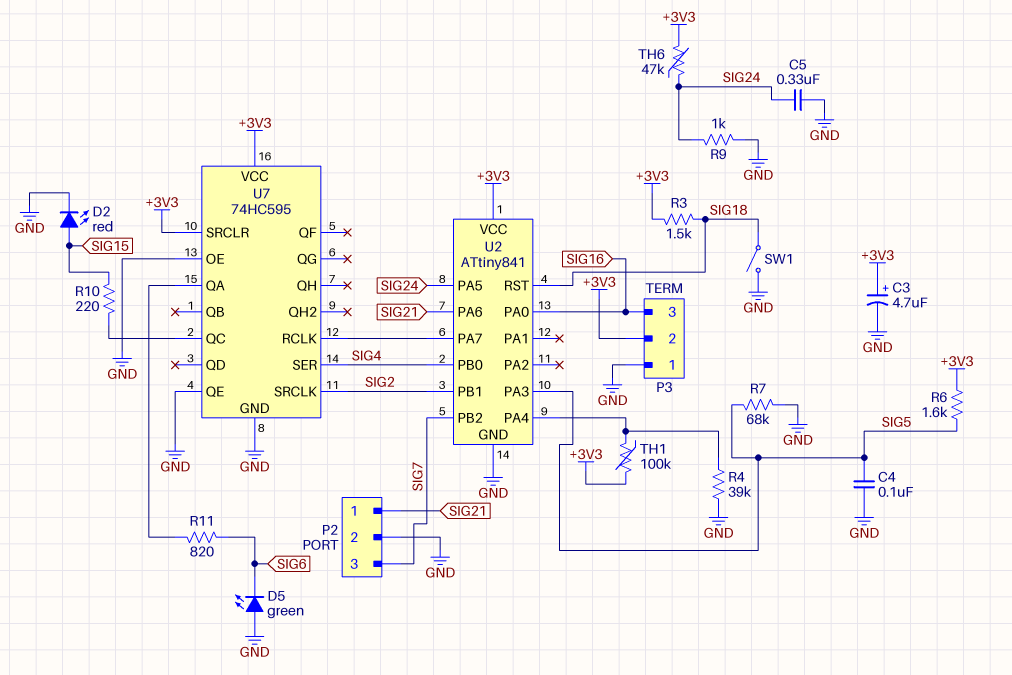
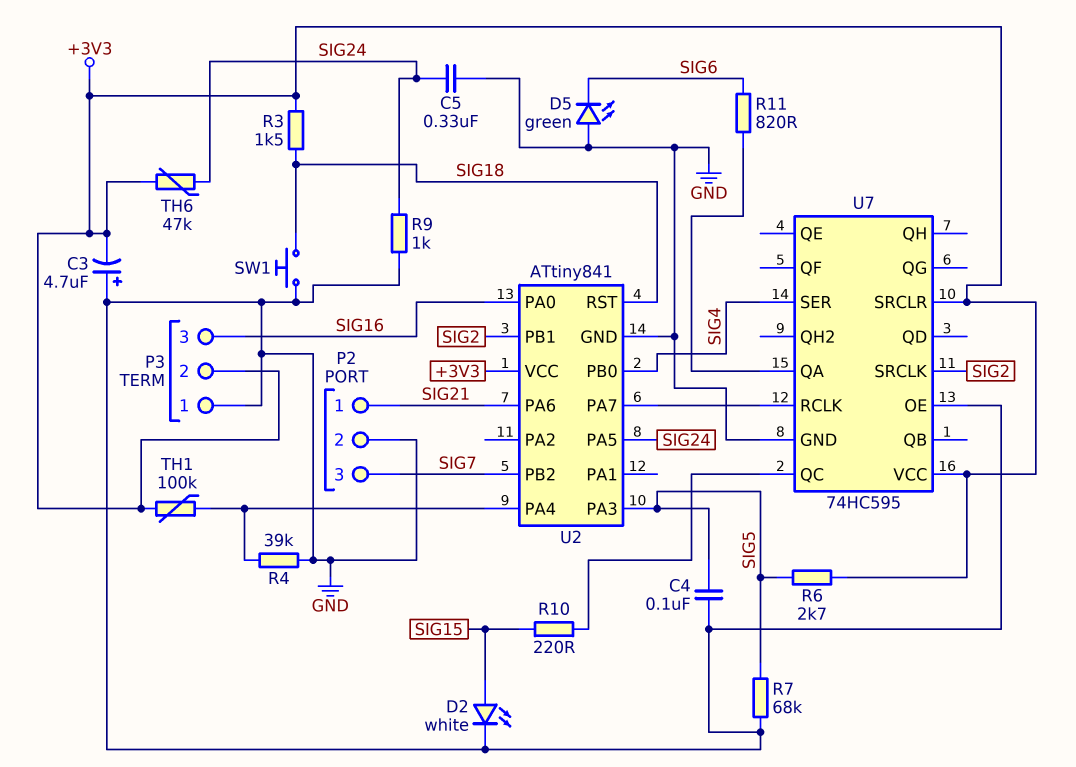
C3: 4.7uF (plus +3V3, minus GND) -> 4.7uF (plus GND, minus +3V3)
D2: LED red (A SIG15, K GND) -> LED white (A SIG15, K GND)
R6: 1.6k (+3V3, SIG5) -> 2.7k (+3V3, SIG5)
SW1: switch (GND, SIG18) -> button (GND, SIG18)
U7 pin QE: GND -> none

